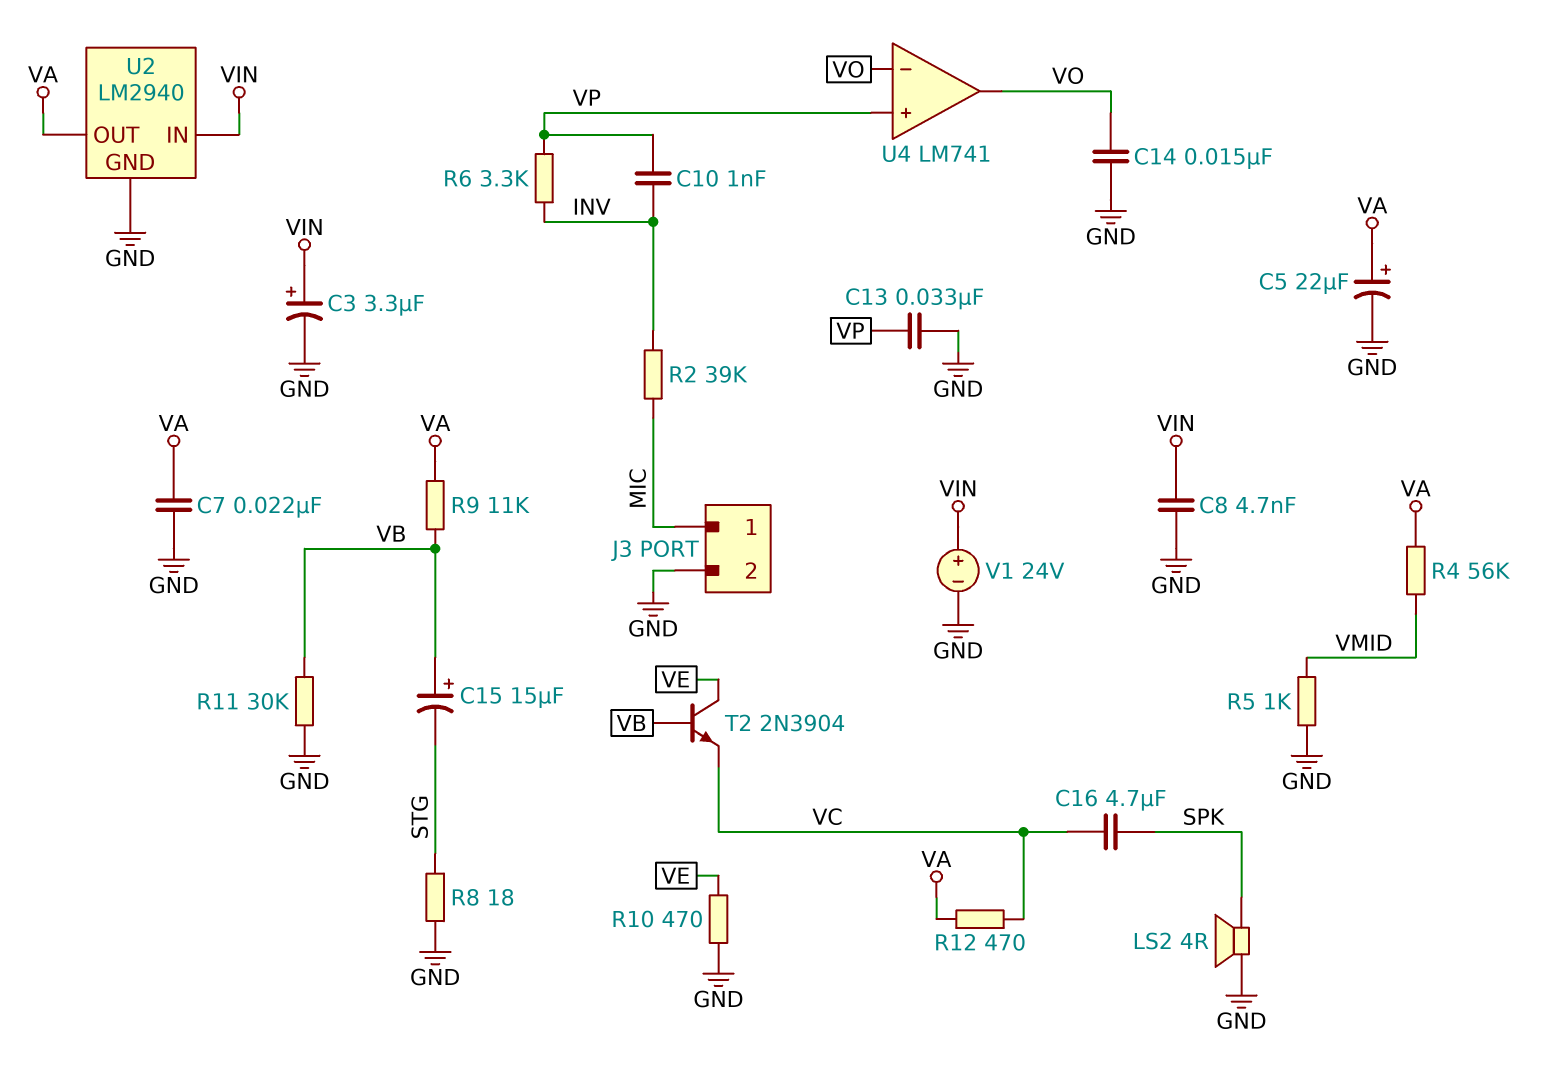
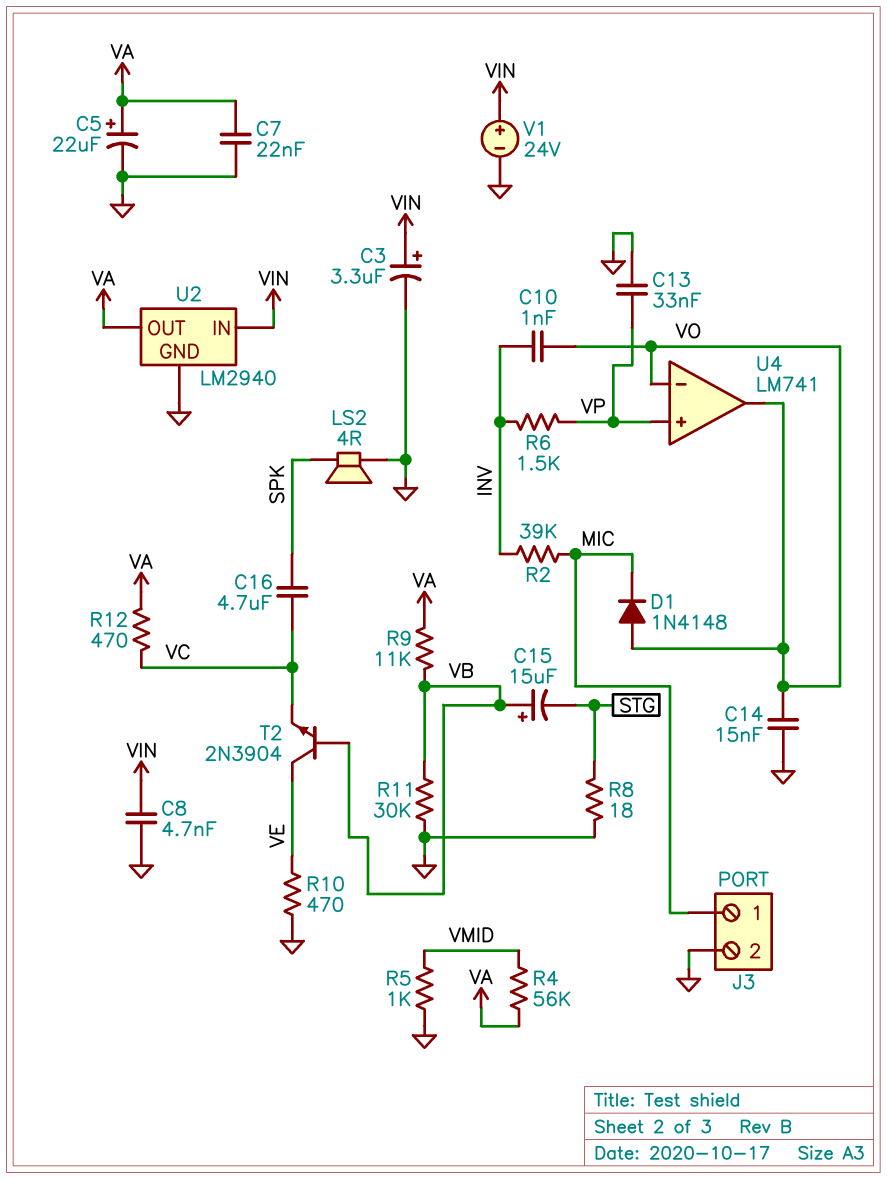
C10: 1nF (INV, VP) -> 1nF (INV, VO)
D1: none -> diode 1N4148 (A VO, K MIC)
R6: 3.3k (INV, VP) -> 1.5k (INV, VP)

